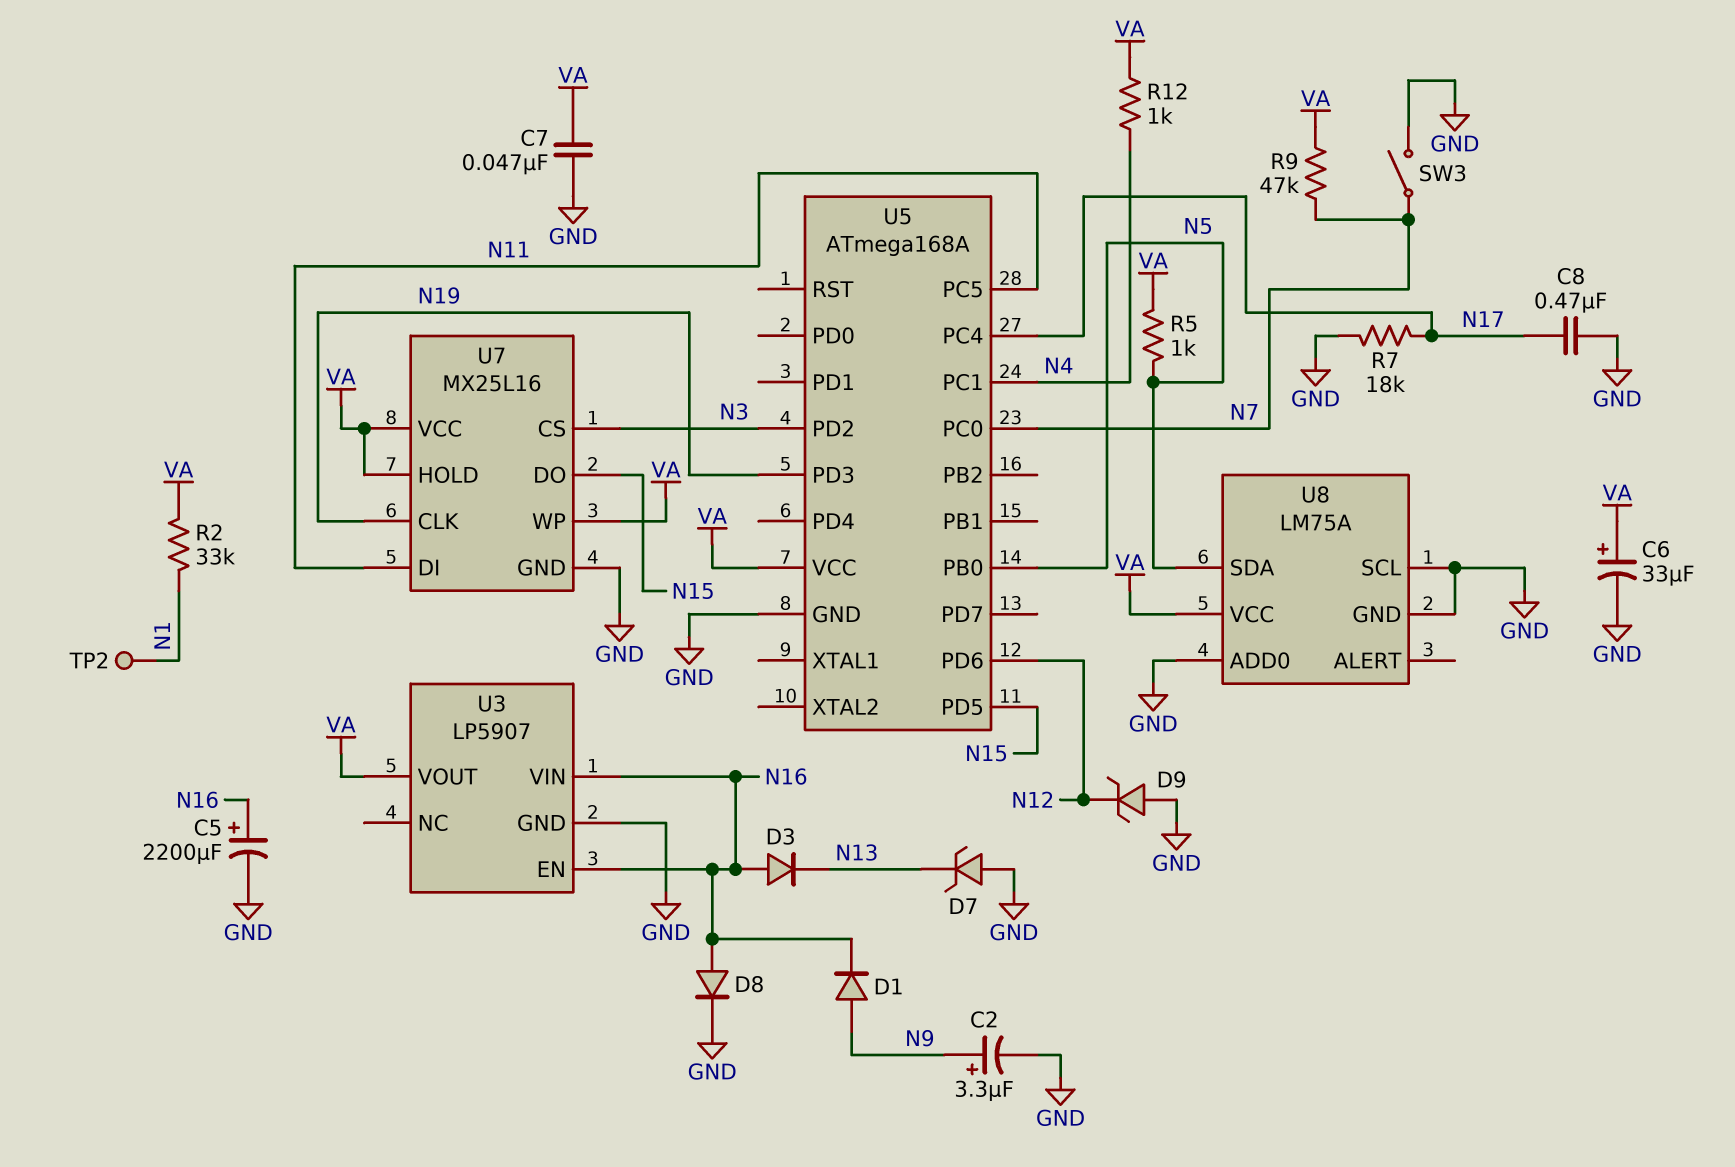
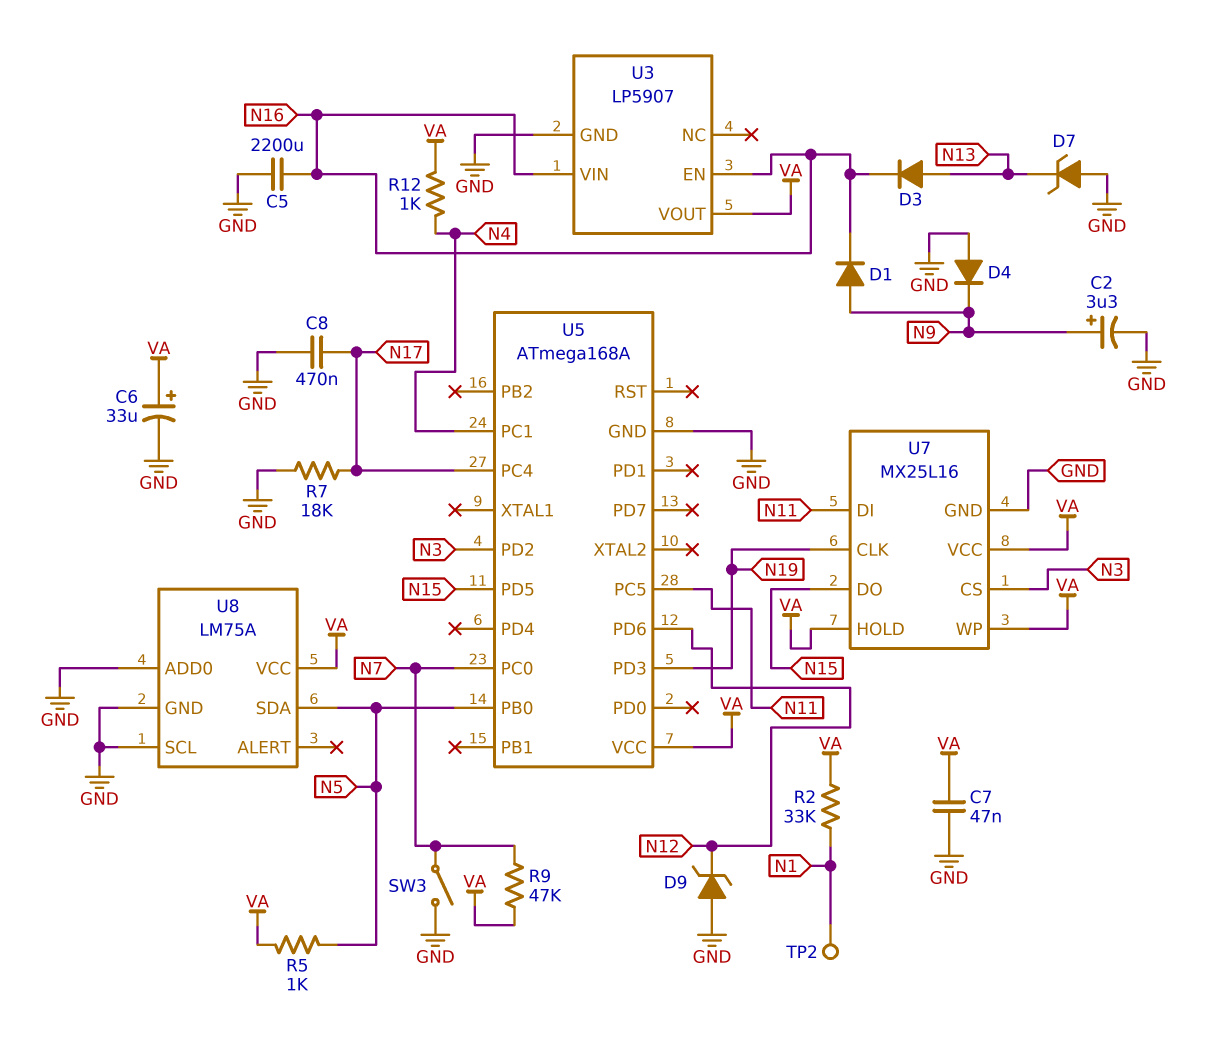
C5: 2200uF (plus N16, minus GND) -> 2200uF (GND, N16)
D3: diode (A N16, K N13) -> diode (A N13, K N16)
D4: none -> diode (A GND, K N9)
D8: diode (A N16, K GND) -> none

